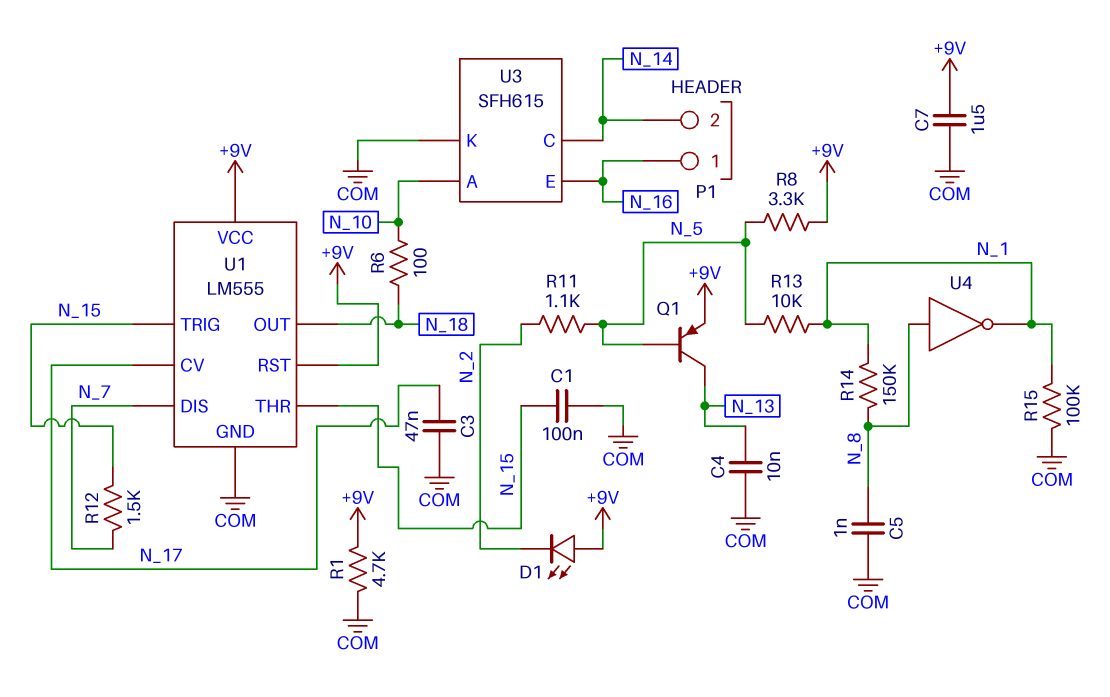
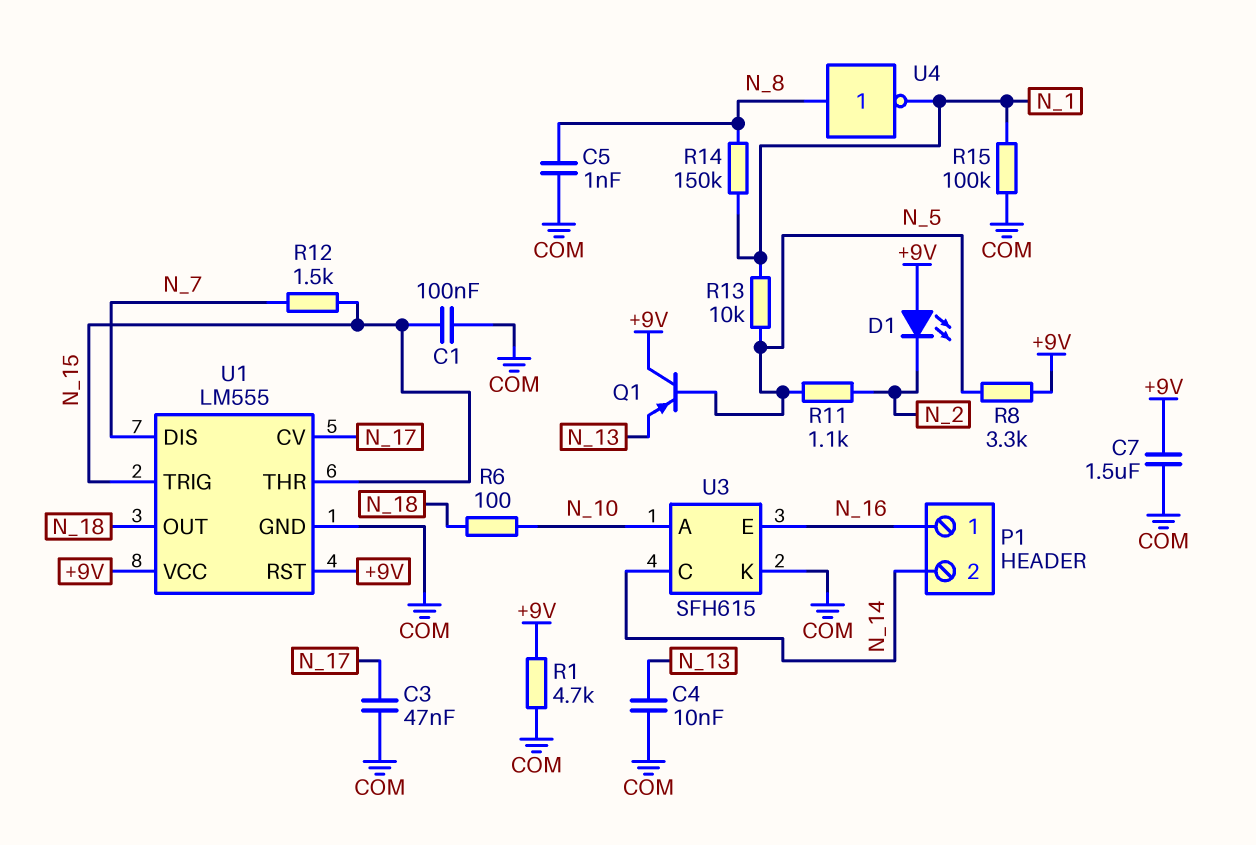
Q1: PNP (B N_5, C N_13, E +9V) -> PNP (B N_5, C +9V, E N_13)

